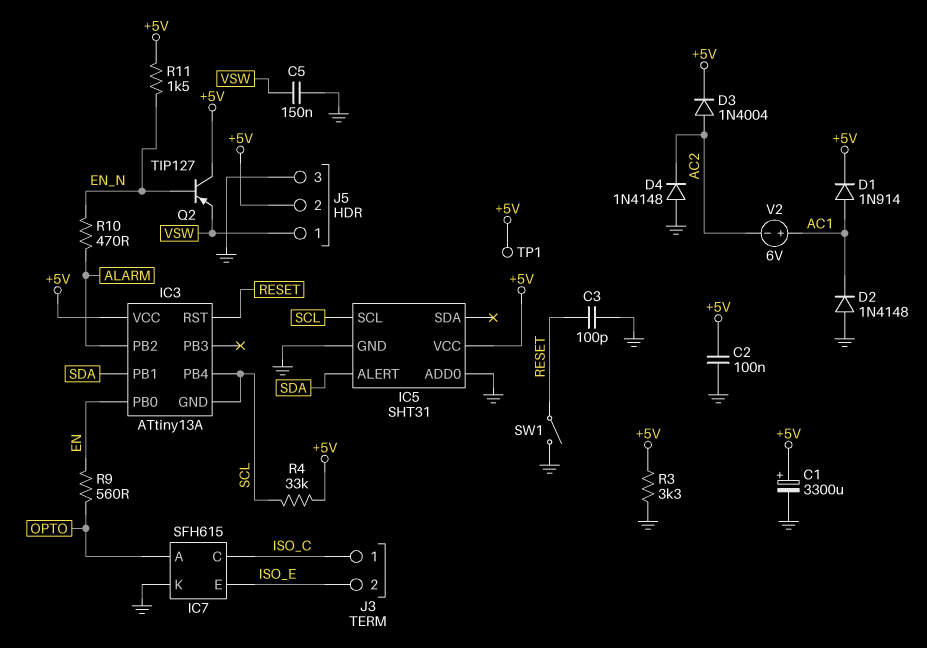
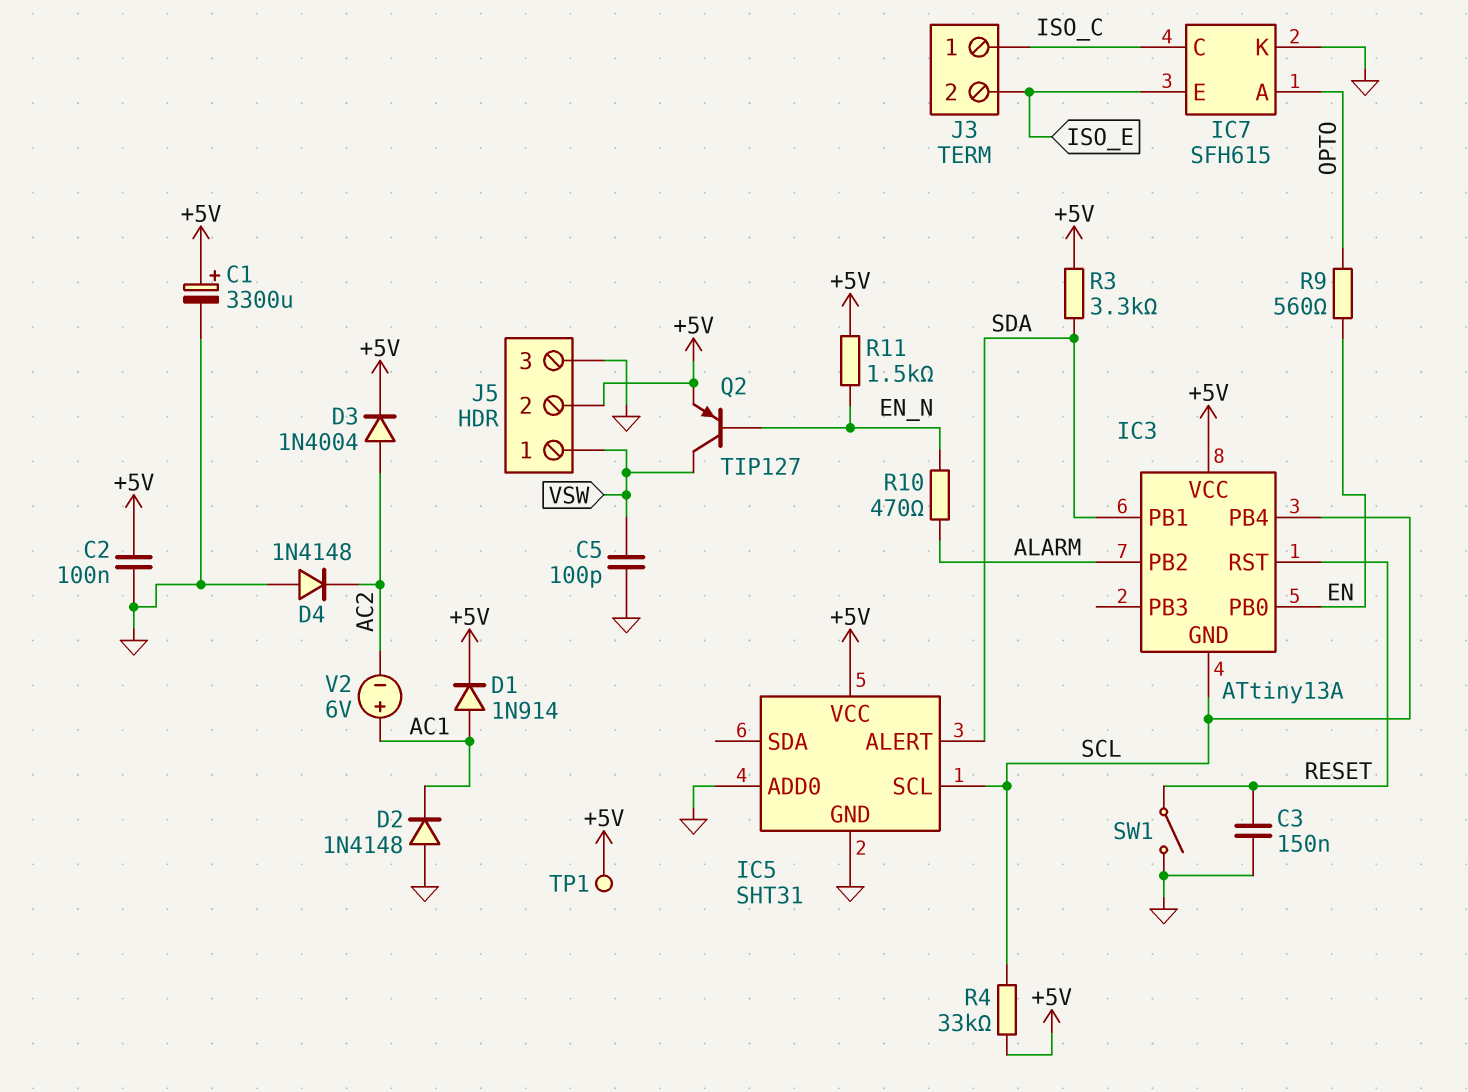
C3: 100pF (GND, RESET) -> 150nF (GND, RESET)
C5: 150nF (GND, VSW) -> 100pF (GND, VSW)
Q2: PNP TIP127 (B EN_N, C +5V, E VSW) -> PNP TIP127 (B EN_N, C VSW, E +5V)
R3: 3.3k (+5V, GND) -> 3.3k (+5V, SDA)

